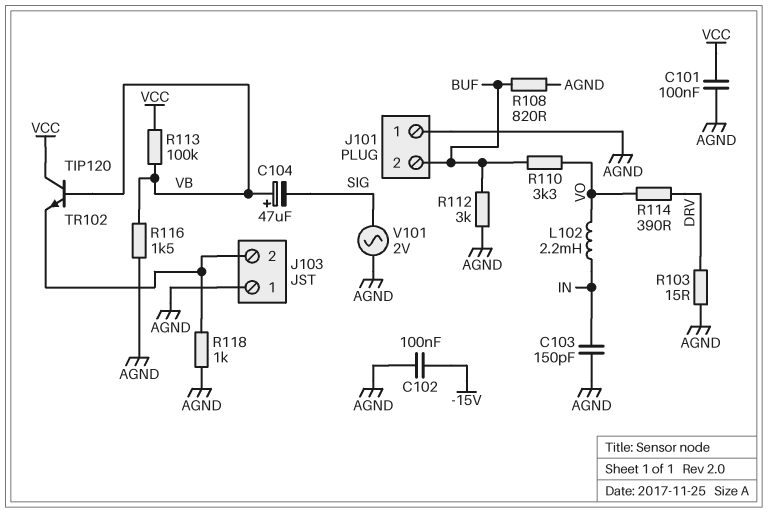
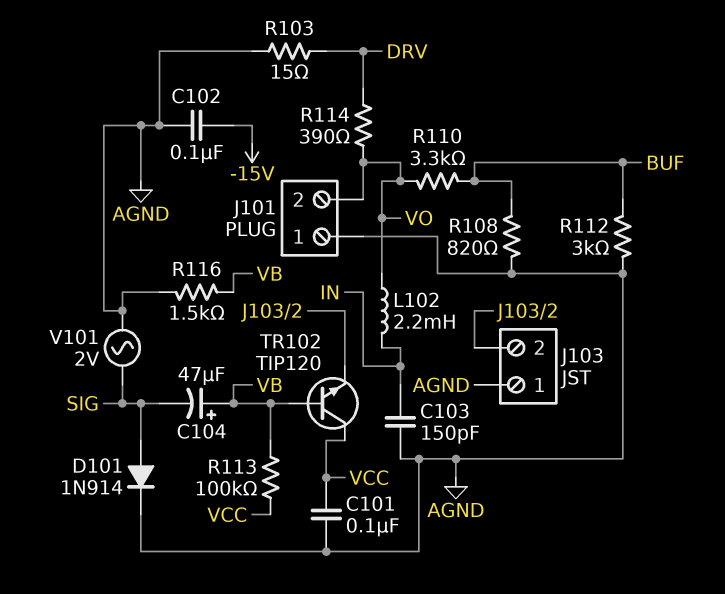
D101: none -> diode 1N914 (A SIG, K AGND)
J101 pin 2: BUF -> VO
R118: 1k (AGND, J103/2) -> none

